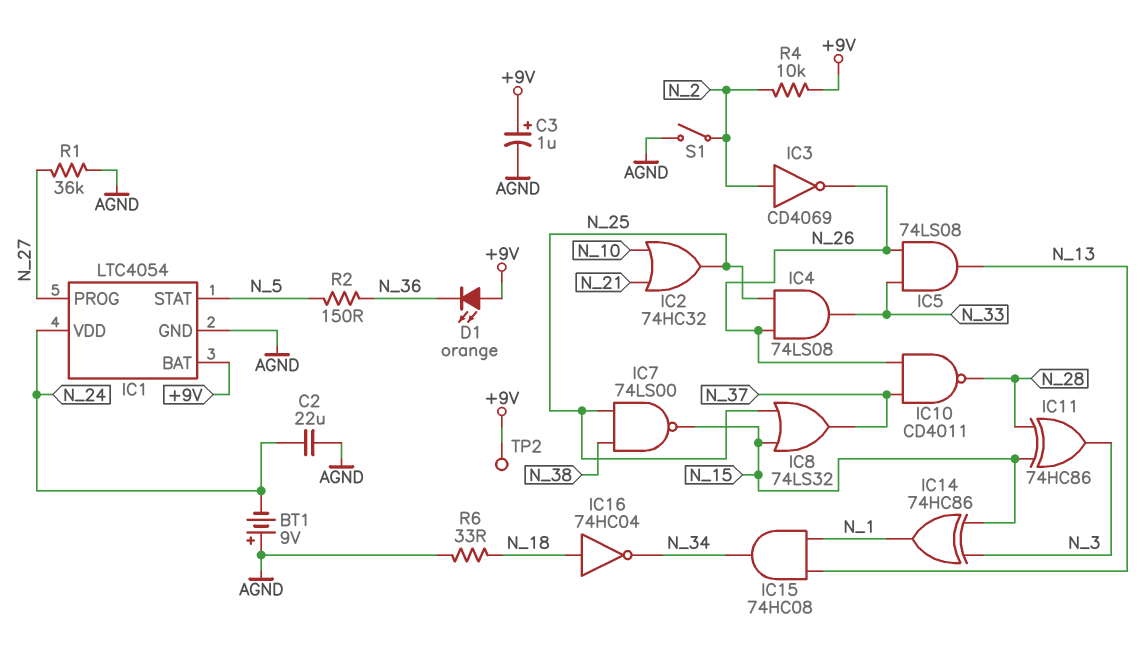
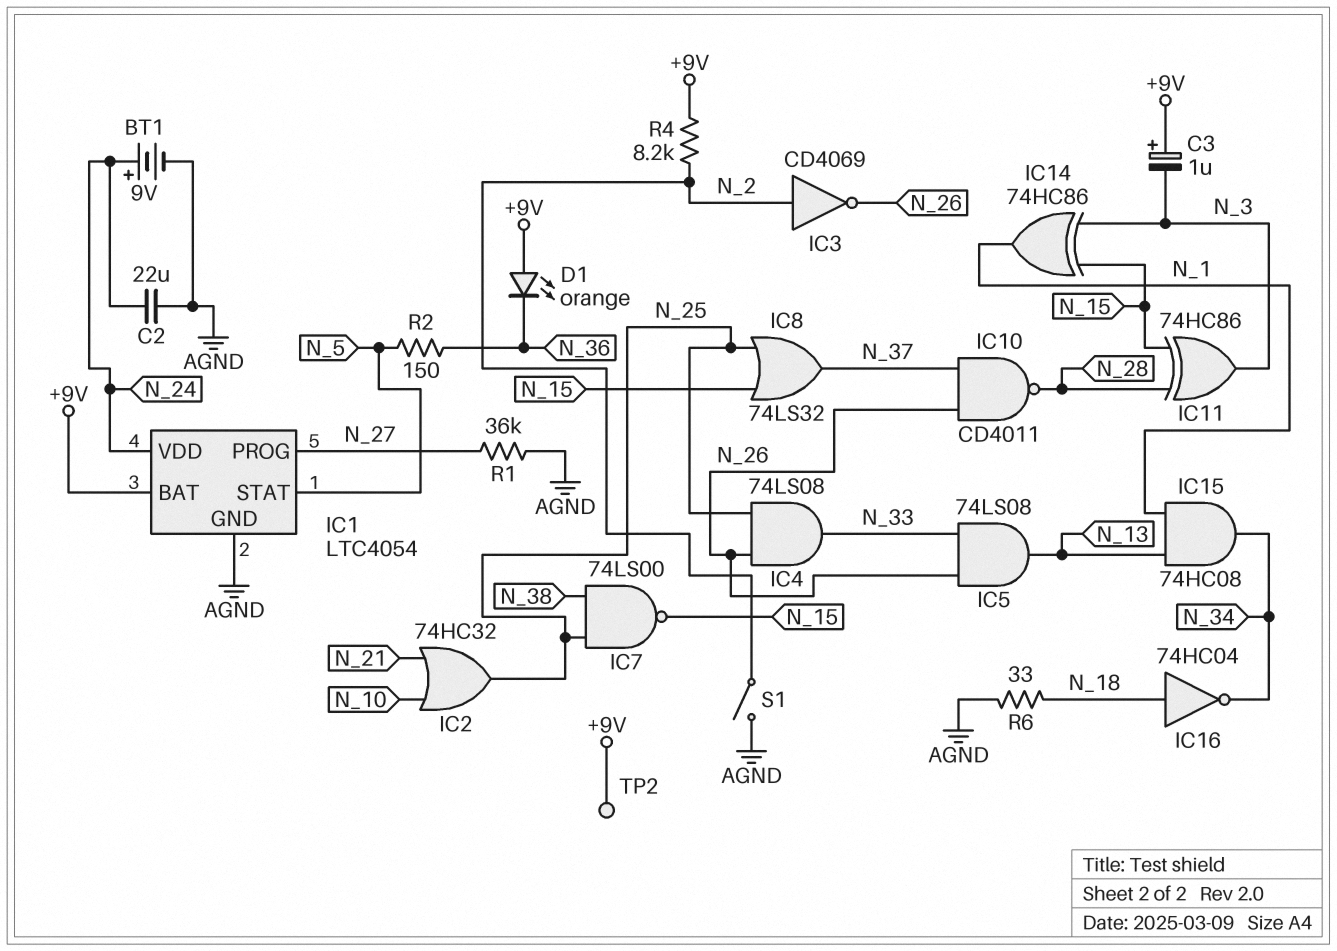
BT1: 9V (plus AGND, minus N_24) -> 9V (plus N_24, minus AGND)
C3: 1uF (plus +9V, minus AGND) -> 1uF (plus +9V, minus N_3)
R4: 10k (+9V, N_2) -> 8.2k (+9V, N_2)

